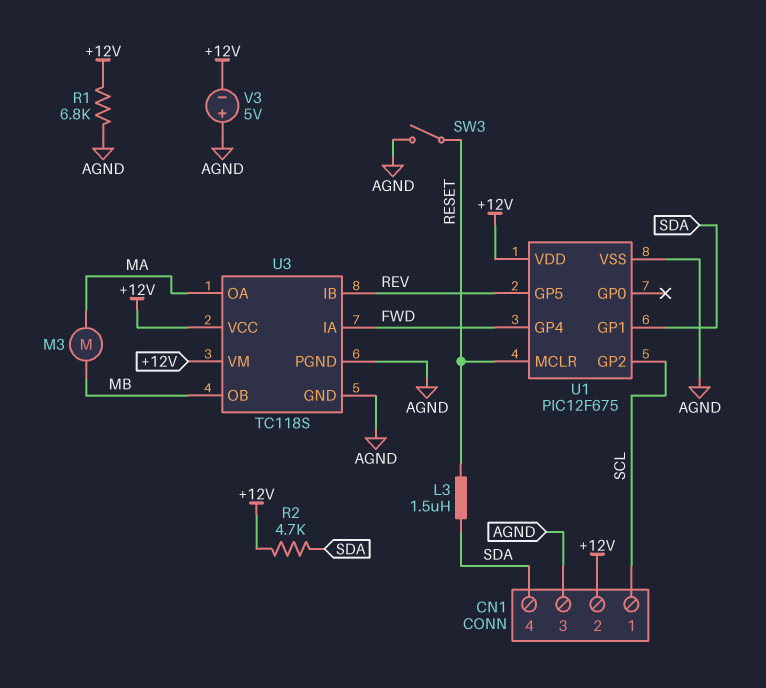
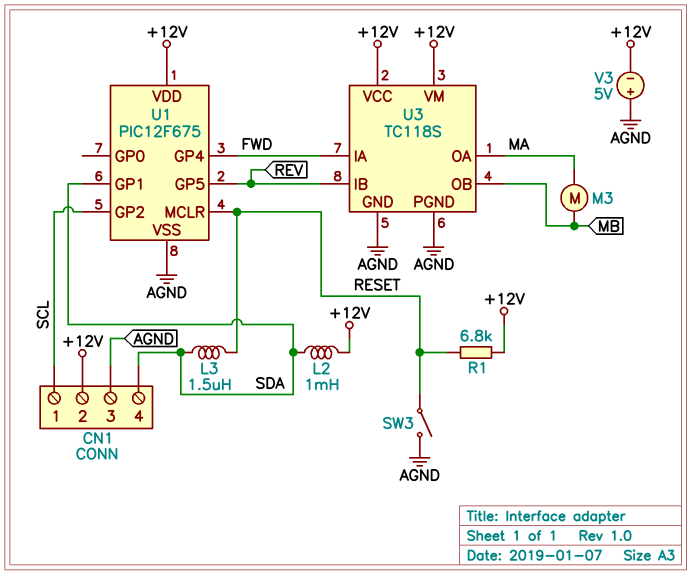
L2: none -> 1mH (+12V, SDA)
R1: 6.8k (+12V, AGND) -> 6.8k (+12V, RESET)
R2: 4.7k (+12V, SDA) -> none

